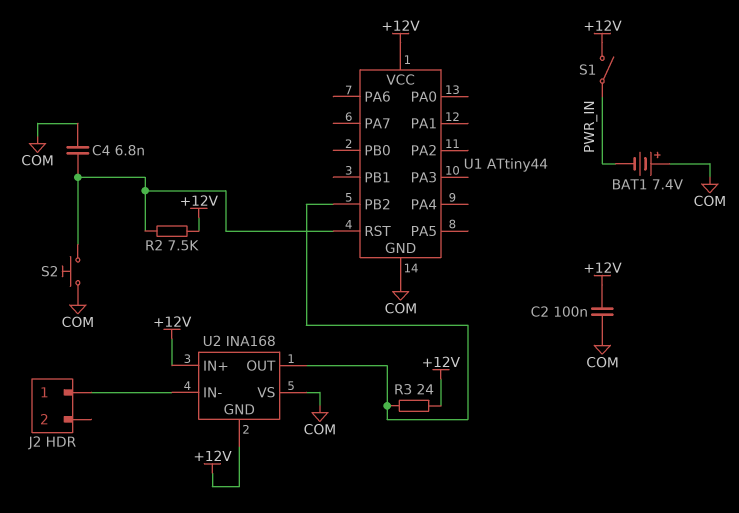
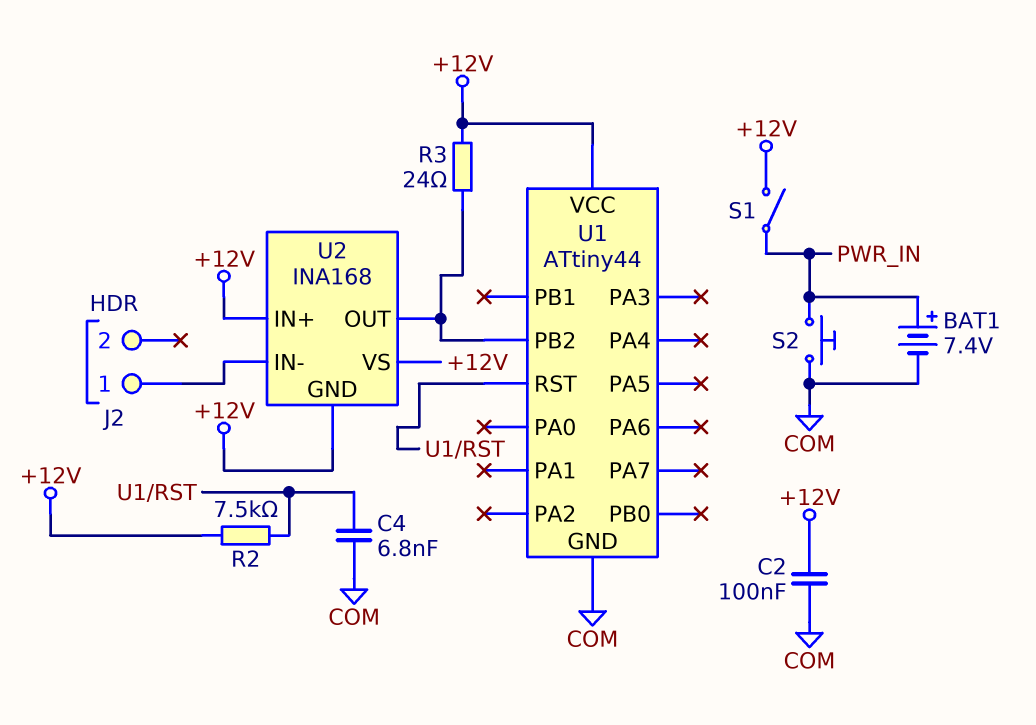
BAT1: 7.4V (plus COM, minus PWR_IN) -> 7.4V (plus PWR_IN, minus COM)
S2: button (COM, U1/RST) -> button (COM, PWR_IN)
U2 pin VS: COM -> +12V

